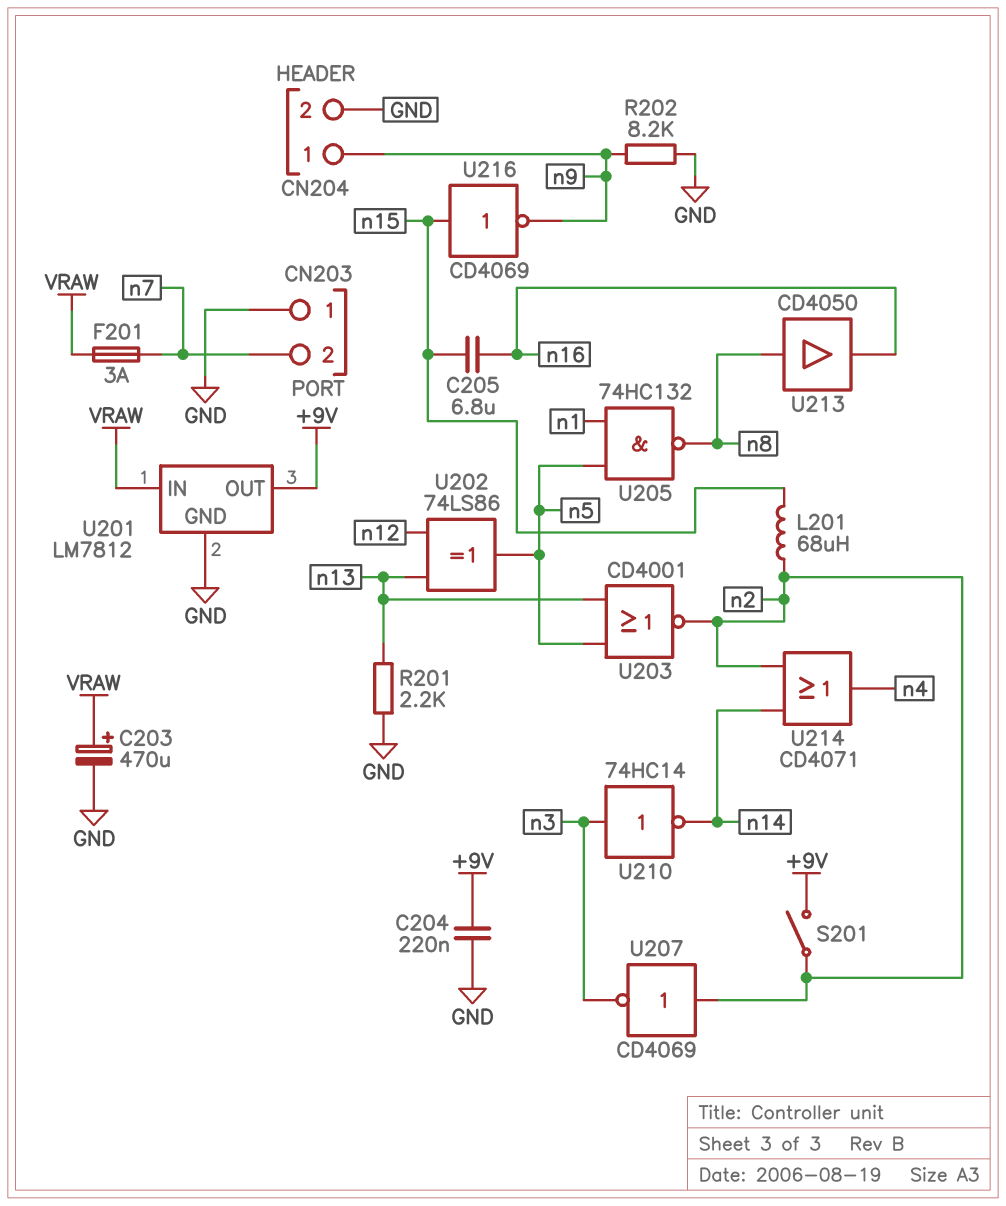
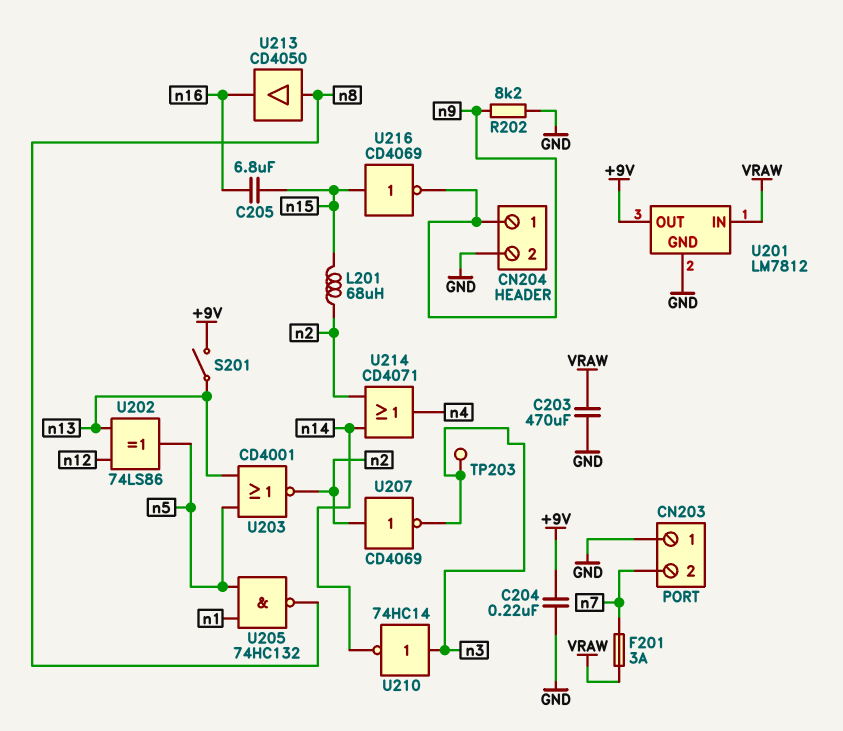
C203: 470uF (plus VRAW, minus GND) -> 470uF (GND, VRAW)
R201: 2.2k (GND, n13) -> none
S201: switch (+9V, n2) -> switch (+9V, n13)
TP203: none -> test point (n3)

